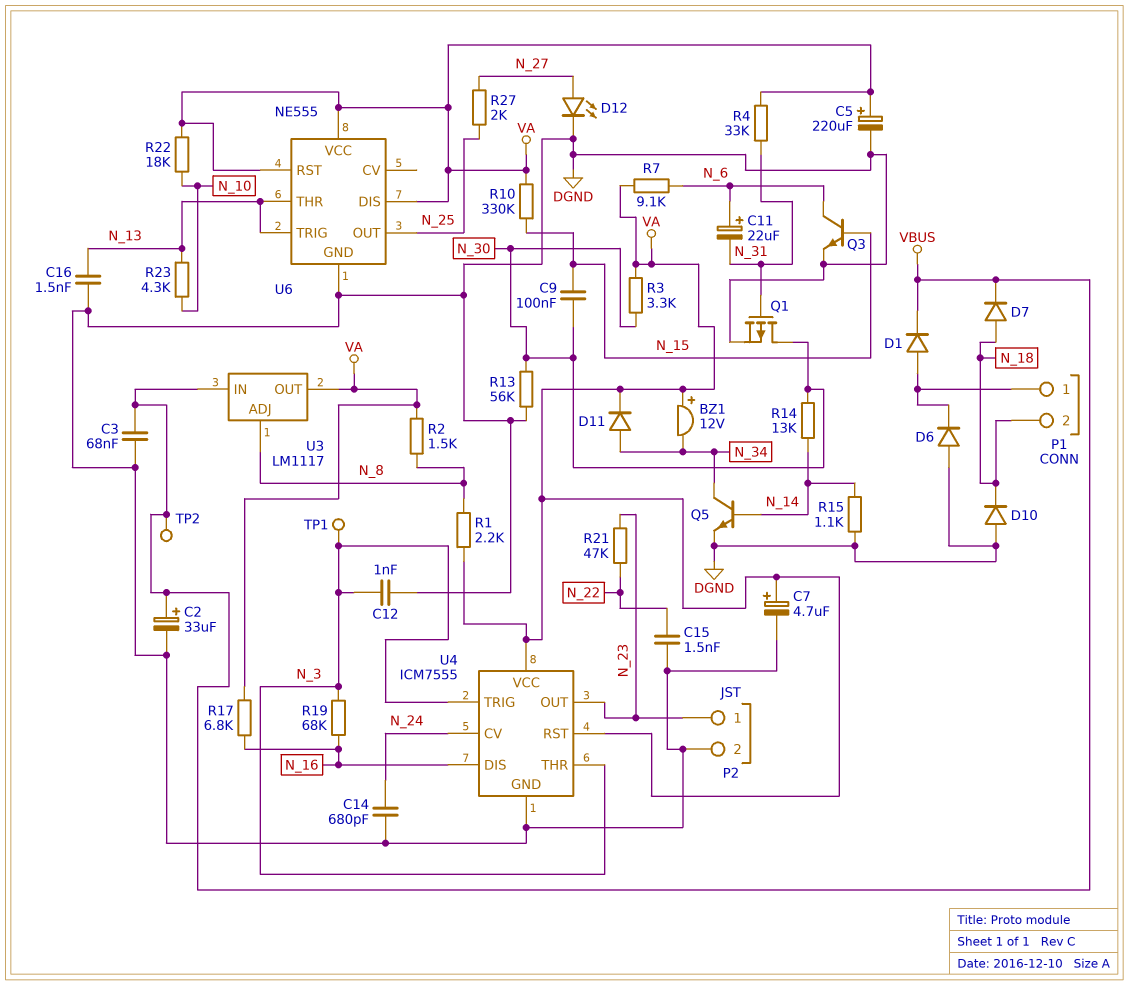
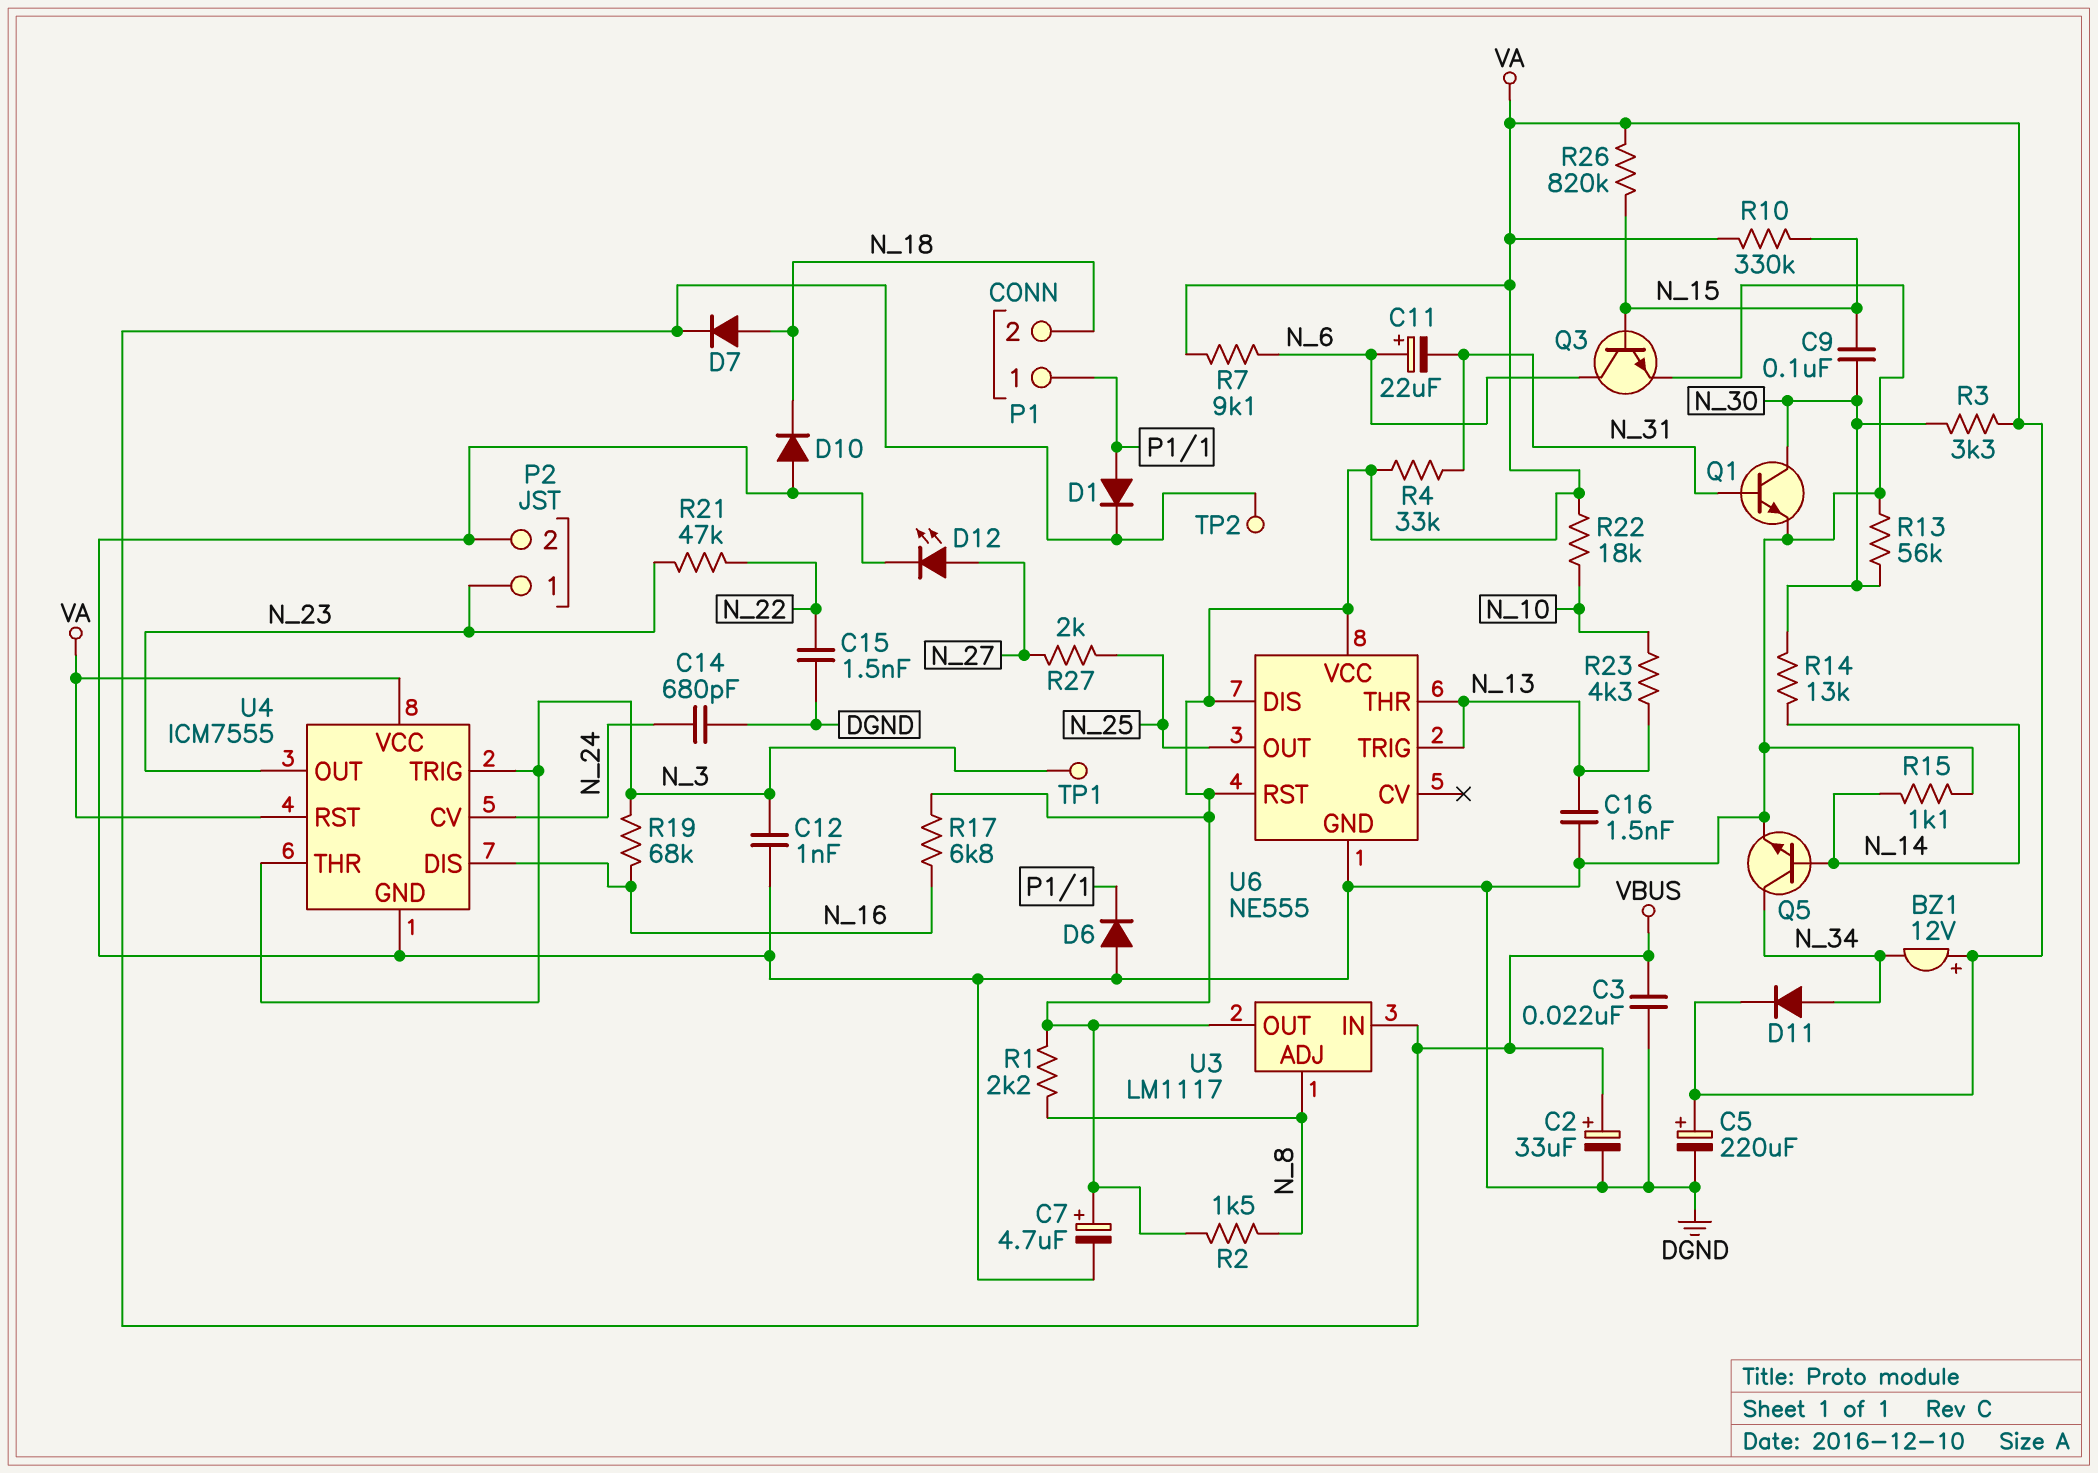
C3: 68nF (DGND, VBUS) -> 22nF (DGND, VBUS)
Q1: PMOS (G N_31, D N_30, S DGND) -> NPN (B N_31, C N_30, E DGND)
R26: none -> 820k (N_15, VA)

